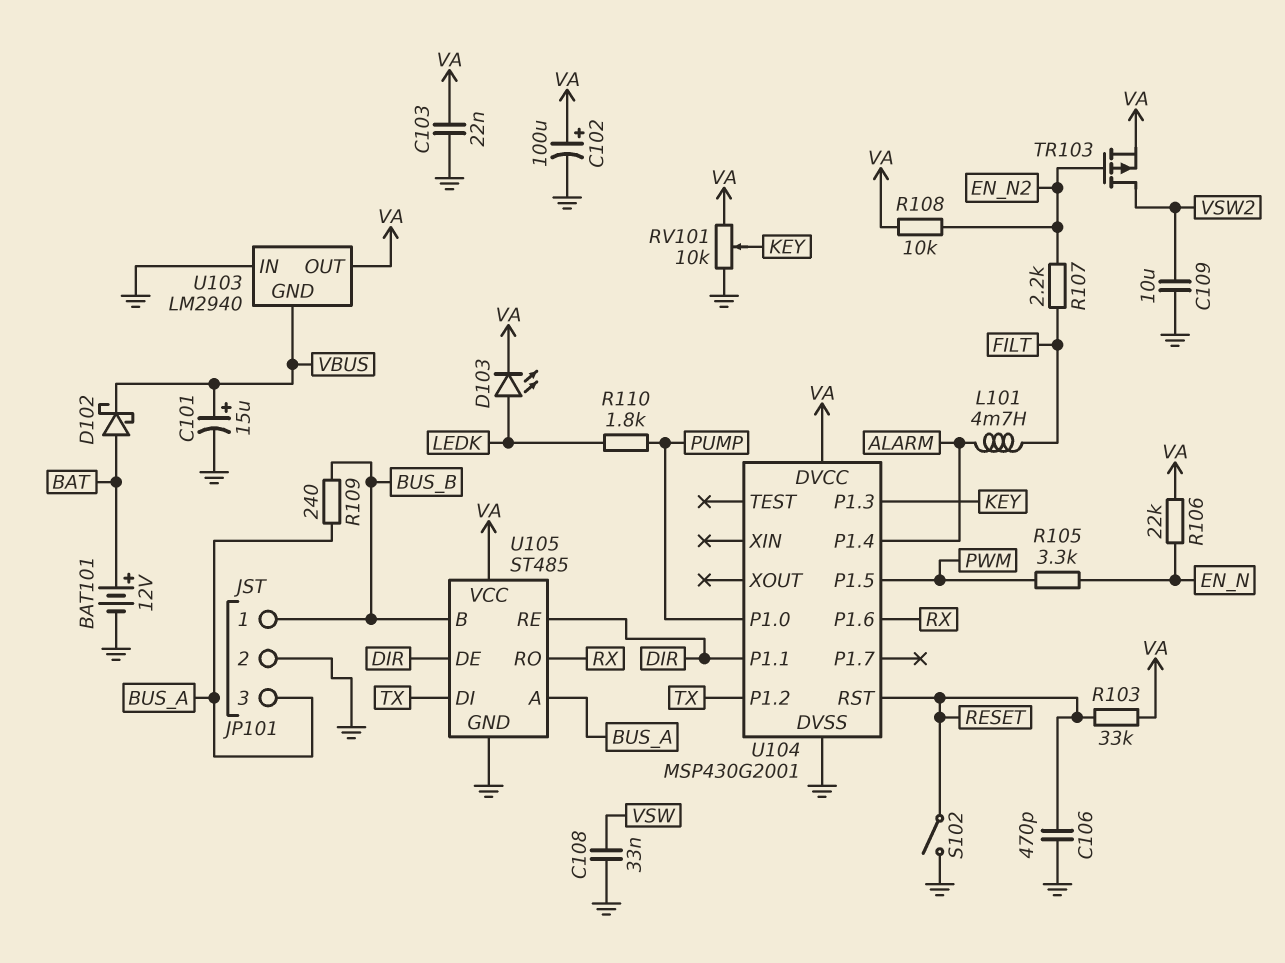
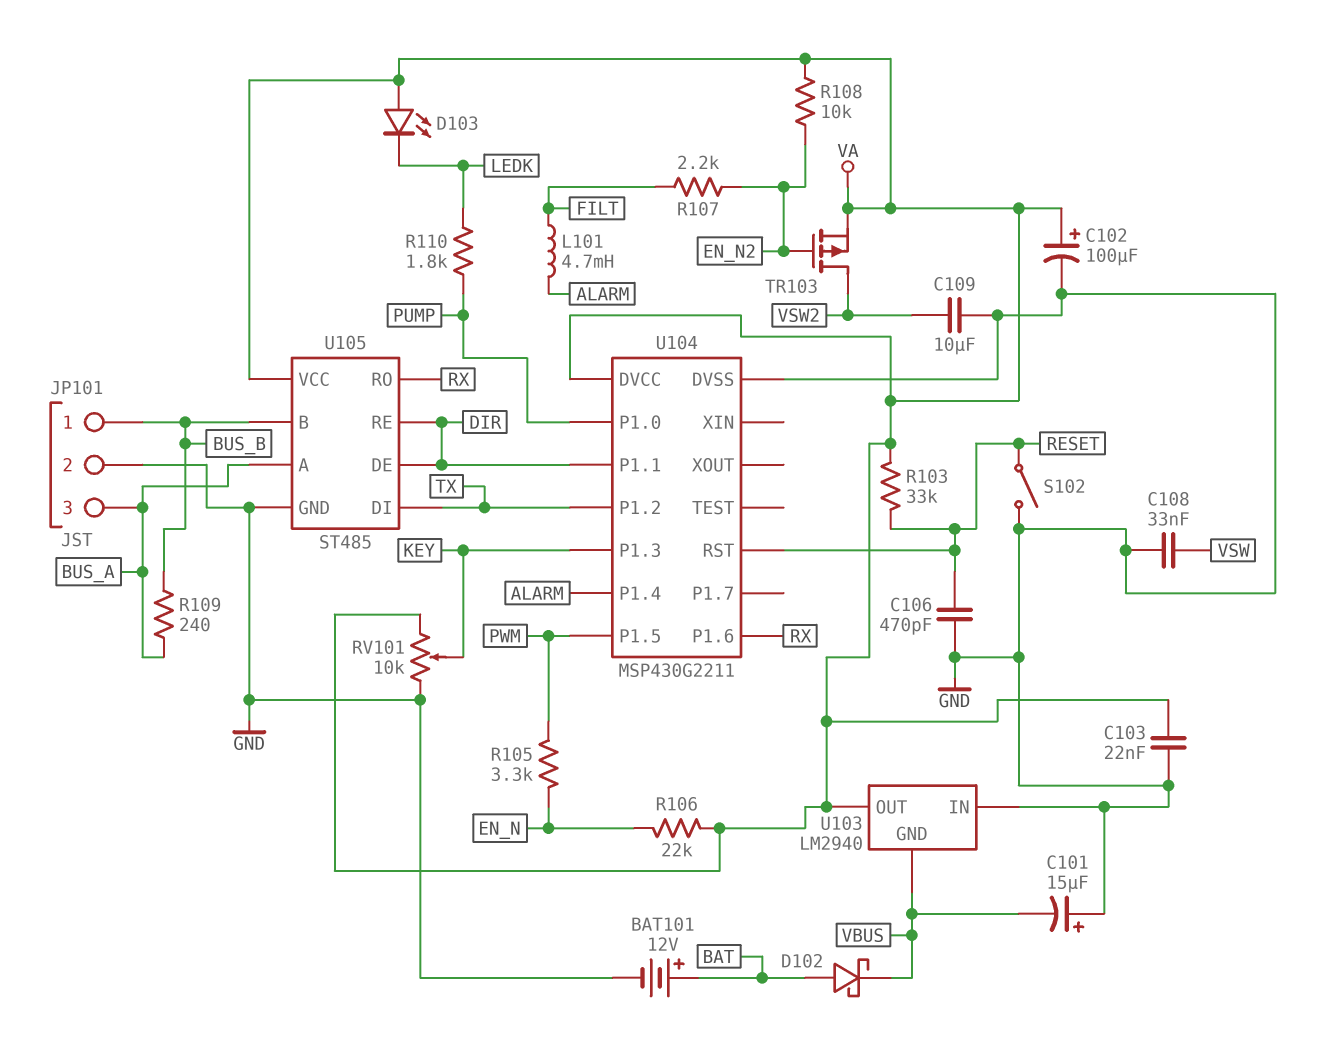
C101: 15uF (plus VBUS, minus GND) -> 15uF (plus GND, minus VBUS)
D103: LED (A LEDK, K VA) -> LED (A VA, K LEDK)
U104: MSP430G2001 -> MSP430G2211

